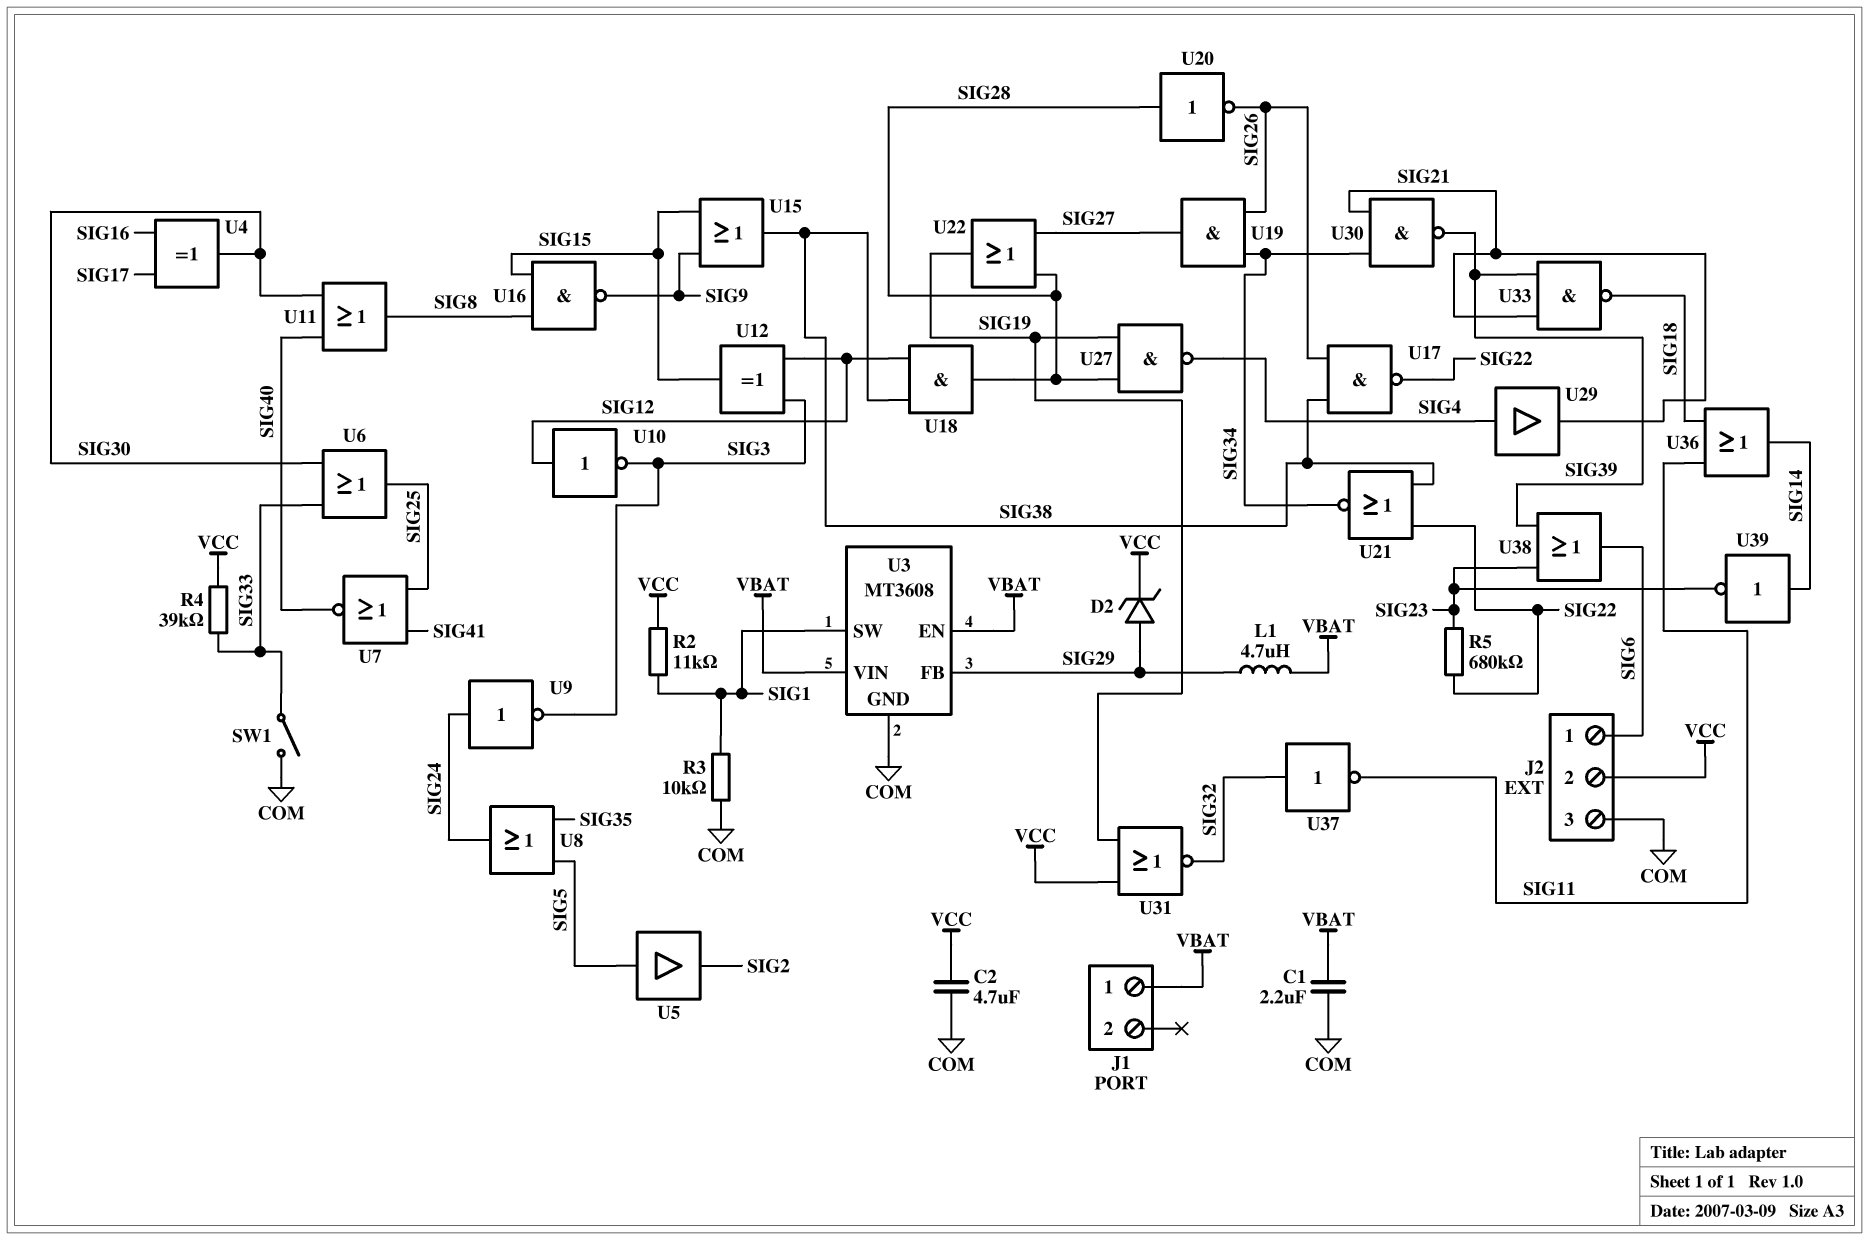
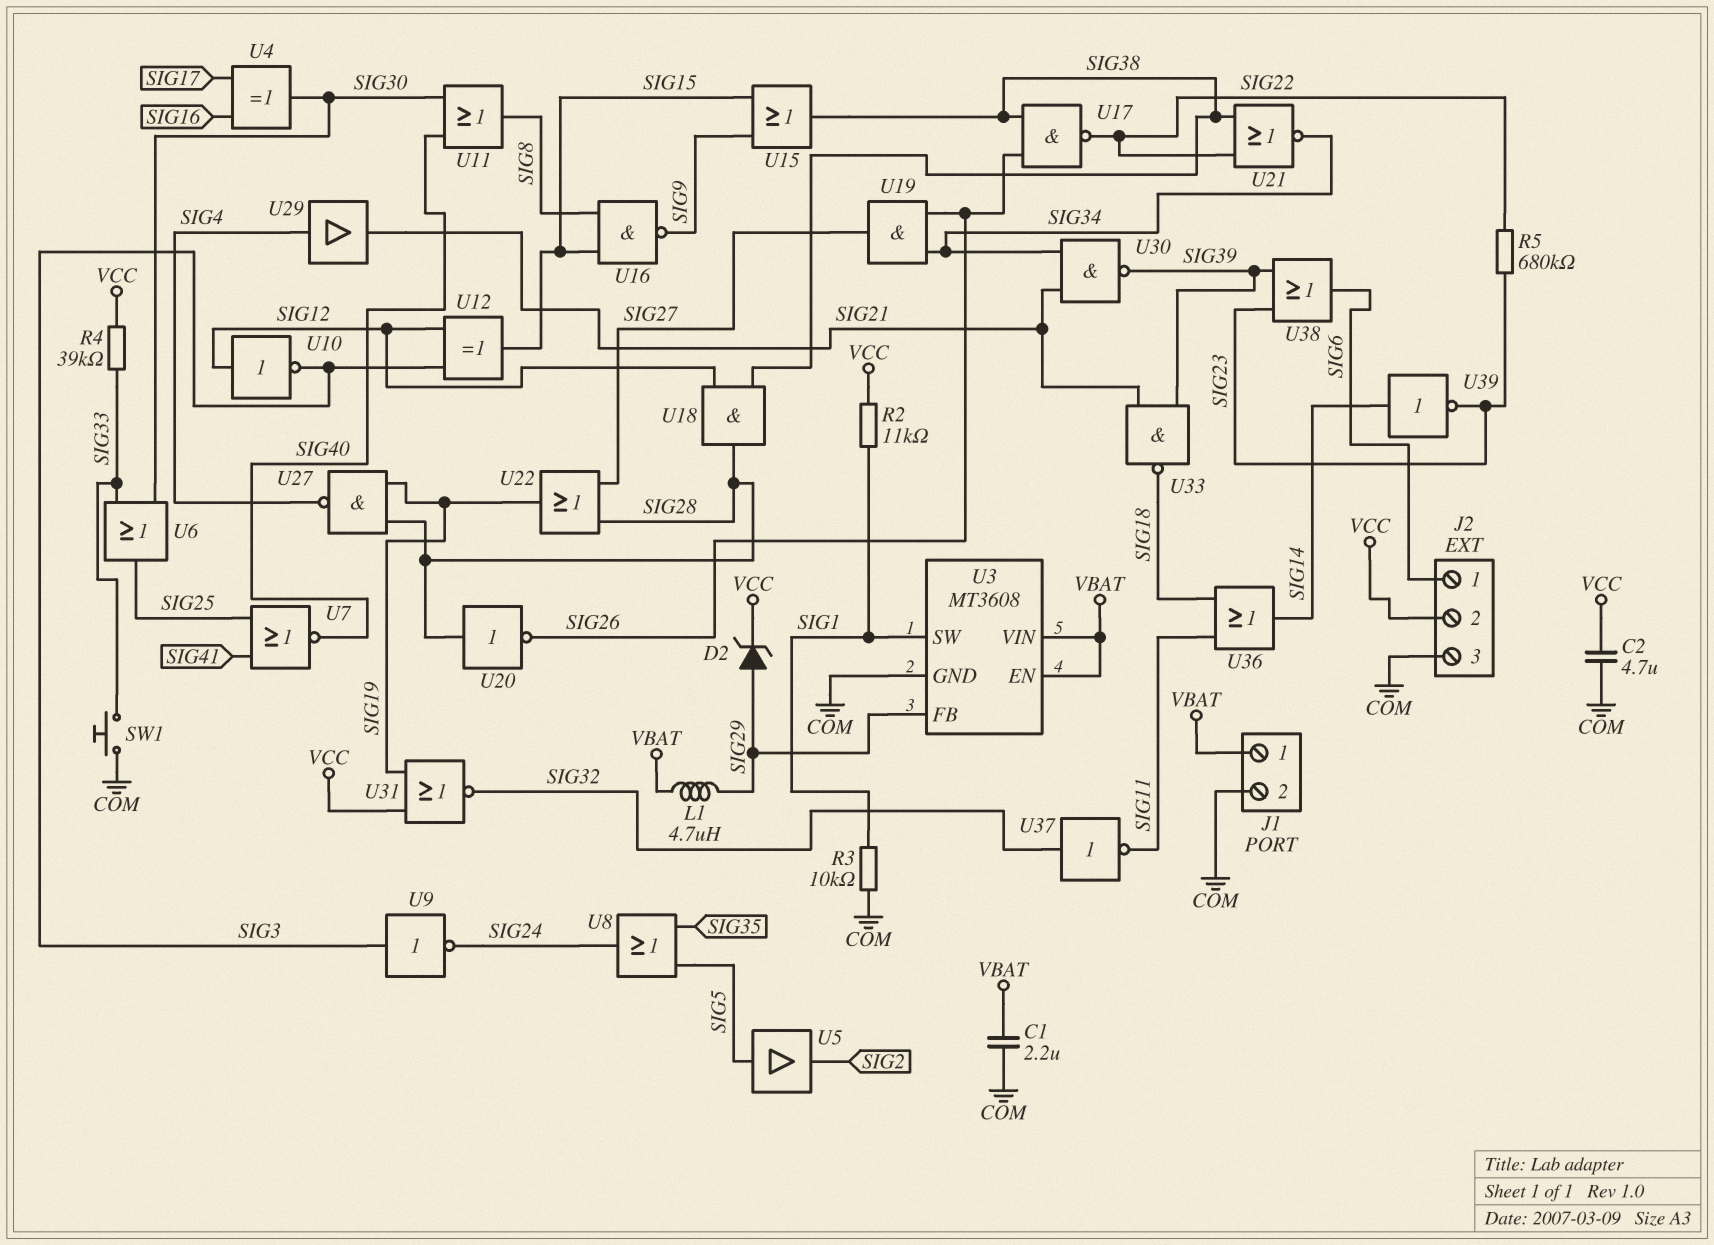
J1 pin 2: none -> COM
SW1: switch (COM, SIG33) -> button (COM, SIG33)
U9: NOT (in SIG24, out SIG3) -> NOT (in SIG3, out SIG24)

